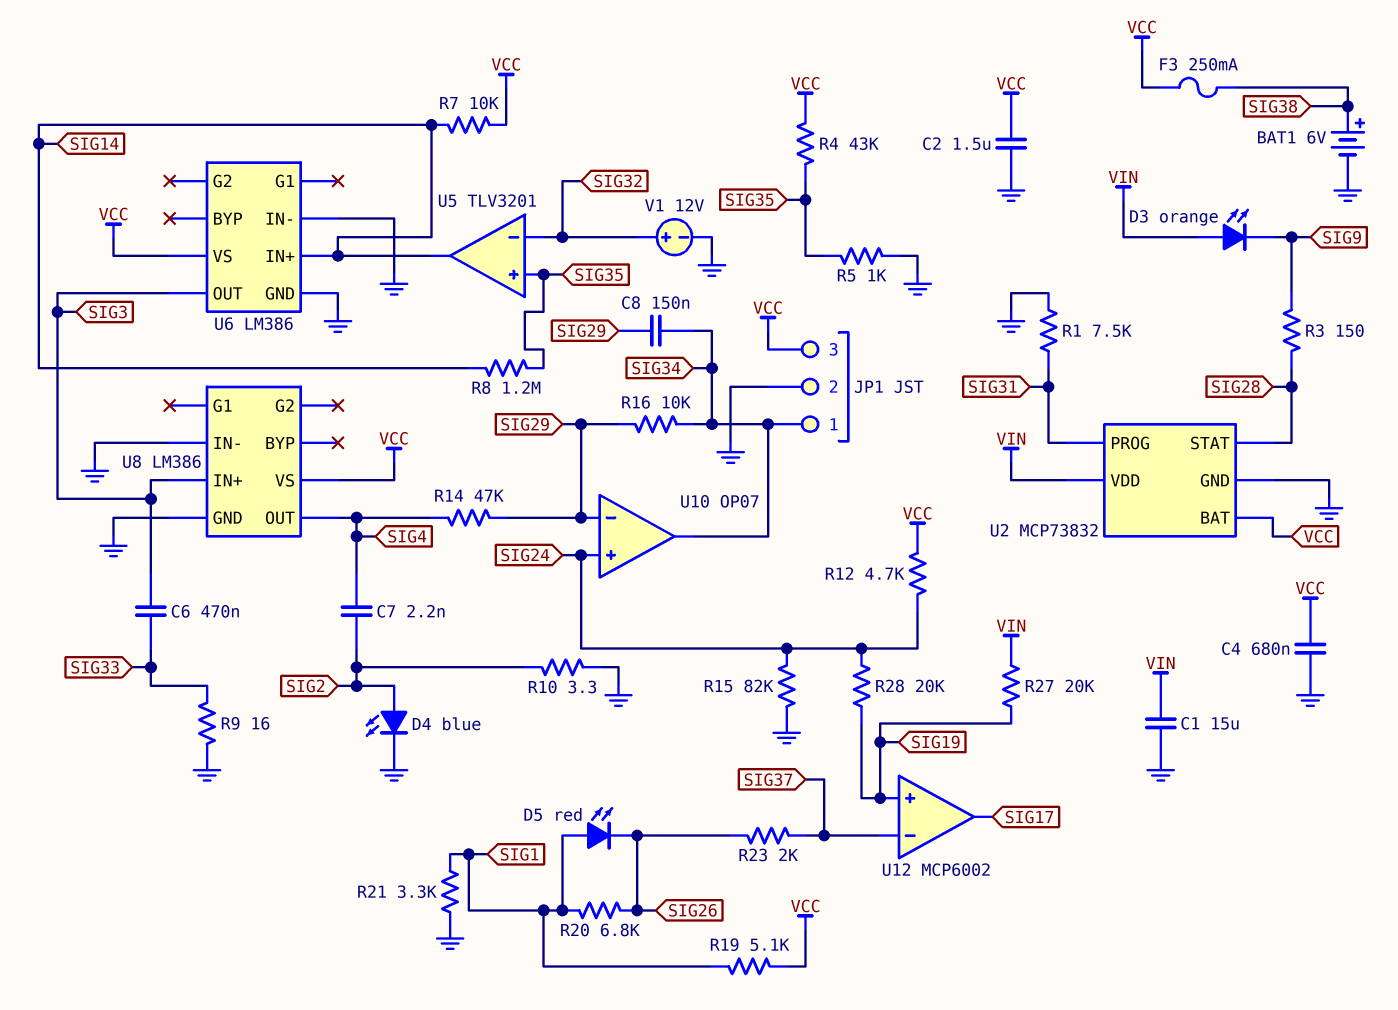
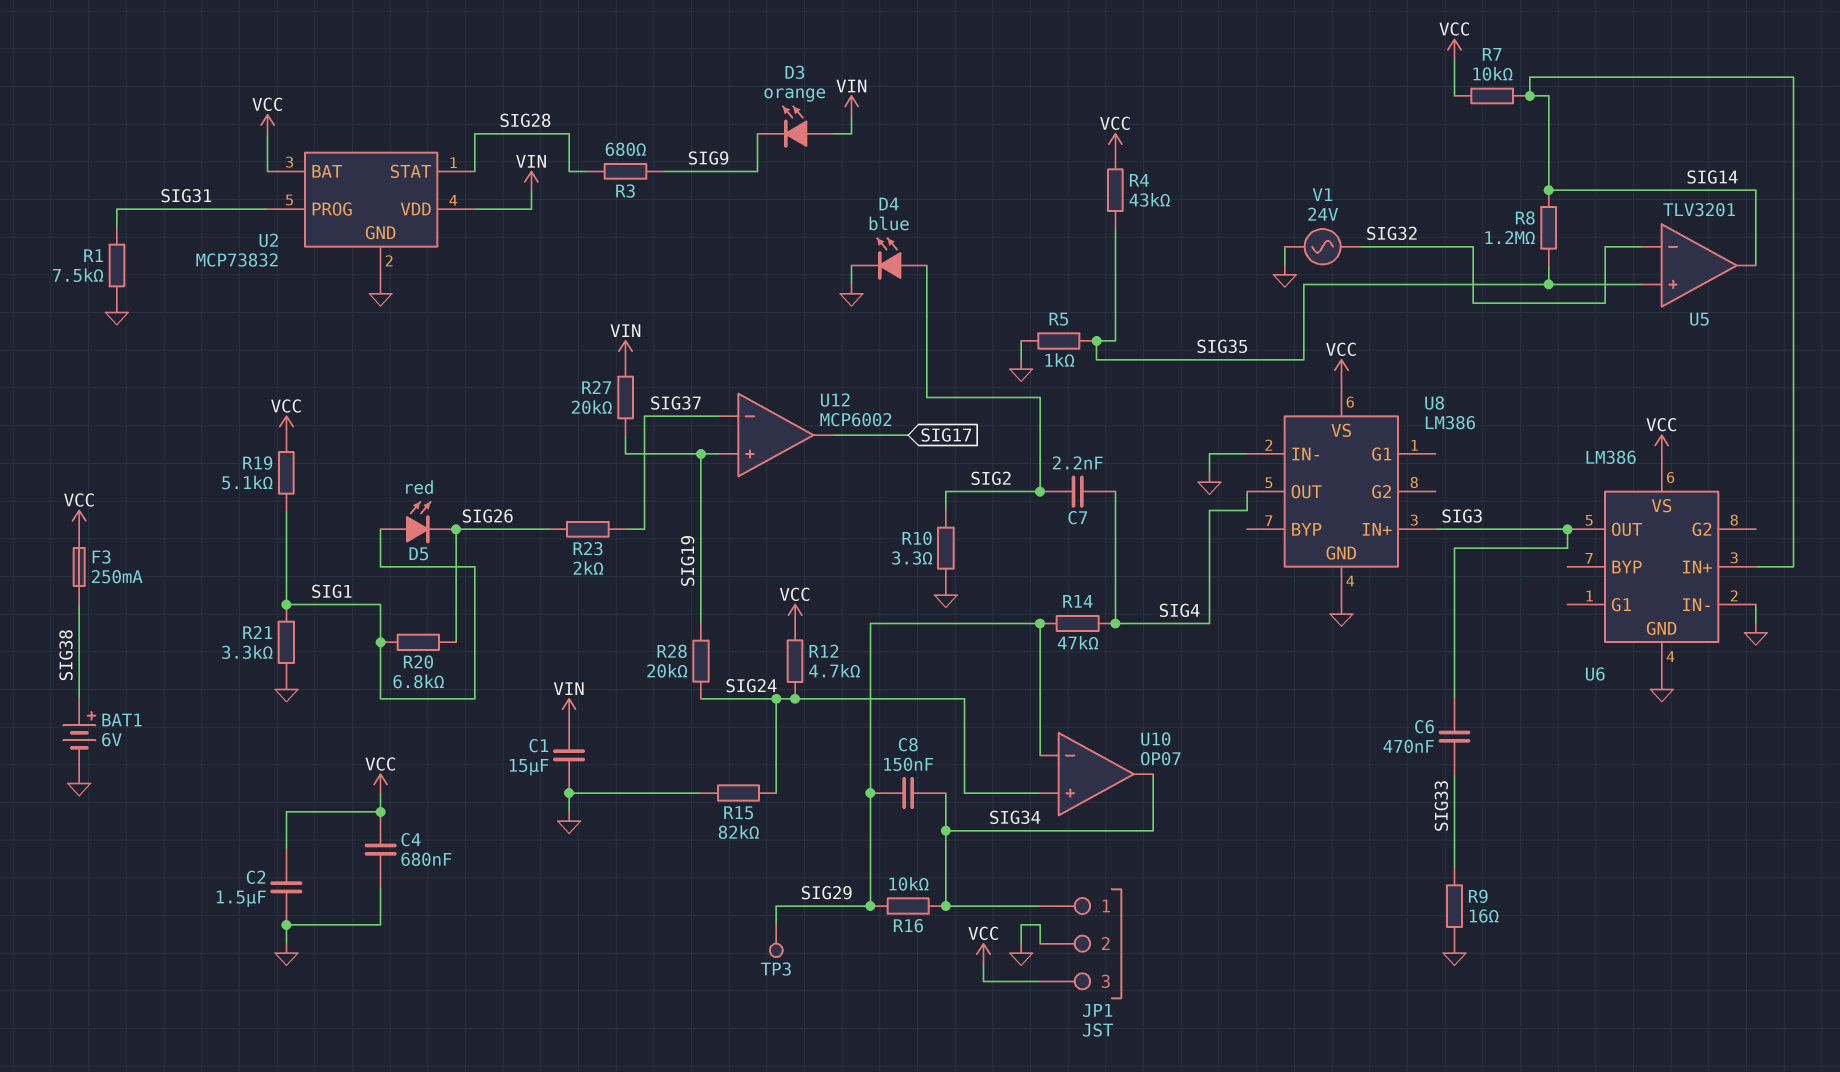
R3: 150 (SIG9, SIG28) -> 680 (SIG9, SIG28)
TP3: none -> test point (SIG29)
V1: 12V (plus SIG32, minus GND) -> AC 24V (GND, SIG32)

